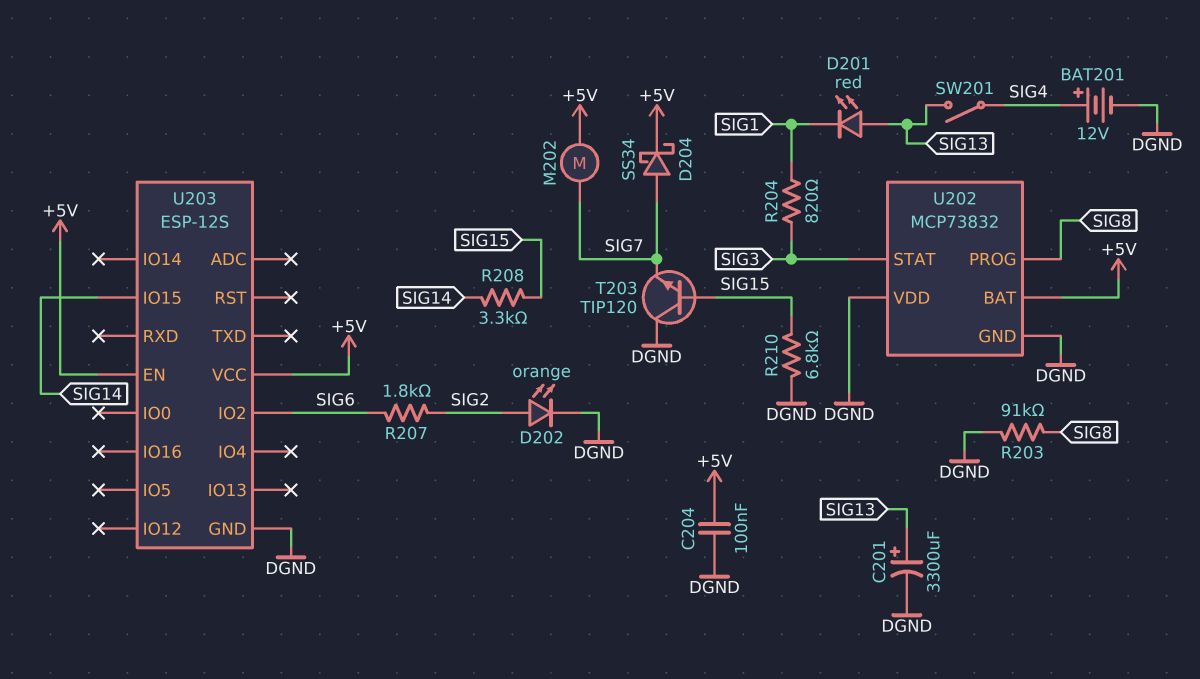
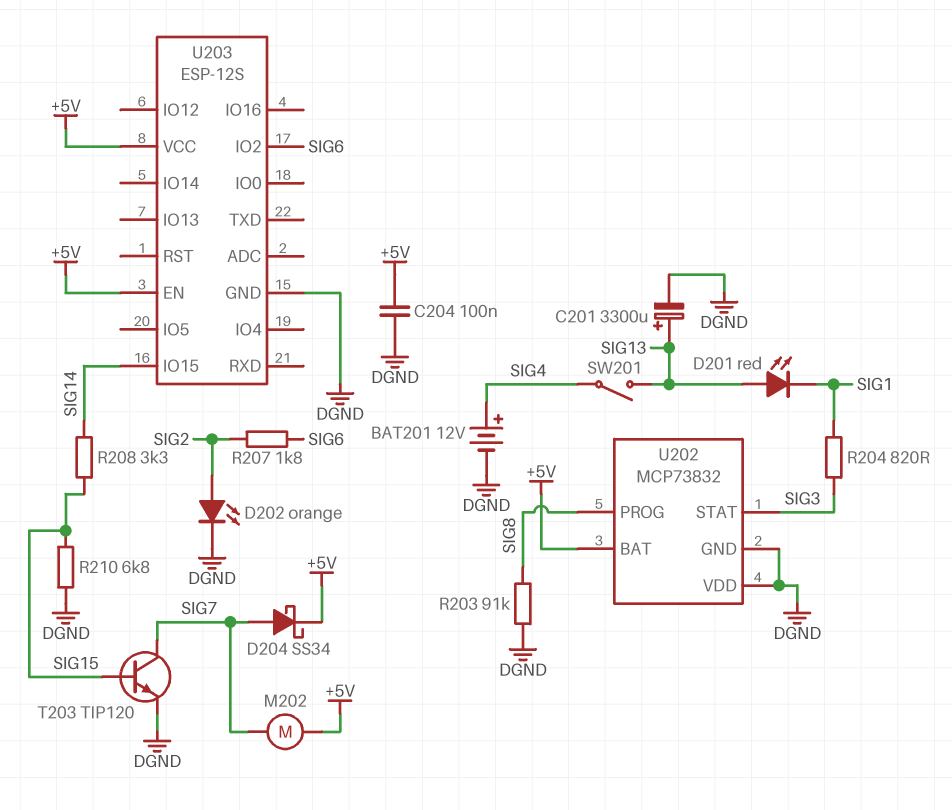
T203: NPN TIP120 (B SIG15, C DGND, E SIG7) -> NPN TIP120 (B SIG15, C SIG7, E DGND)

